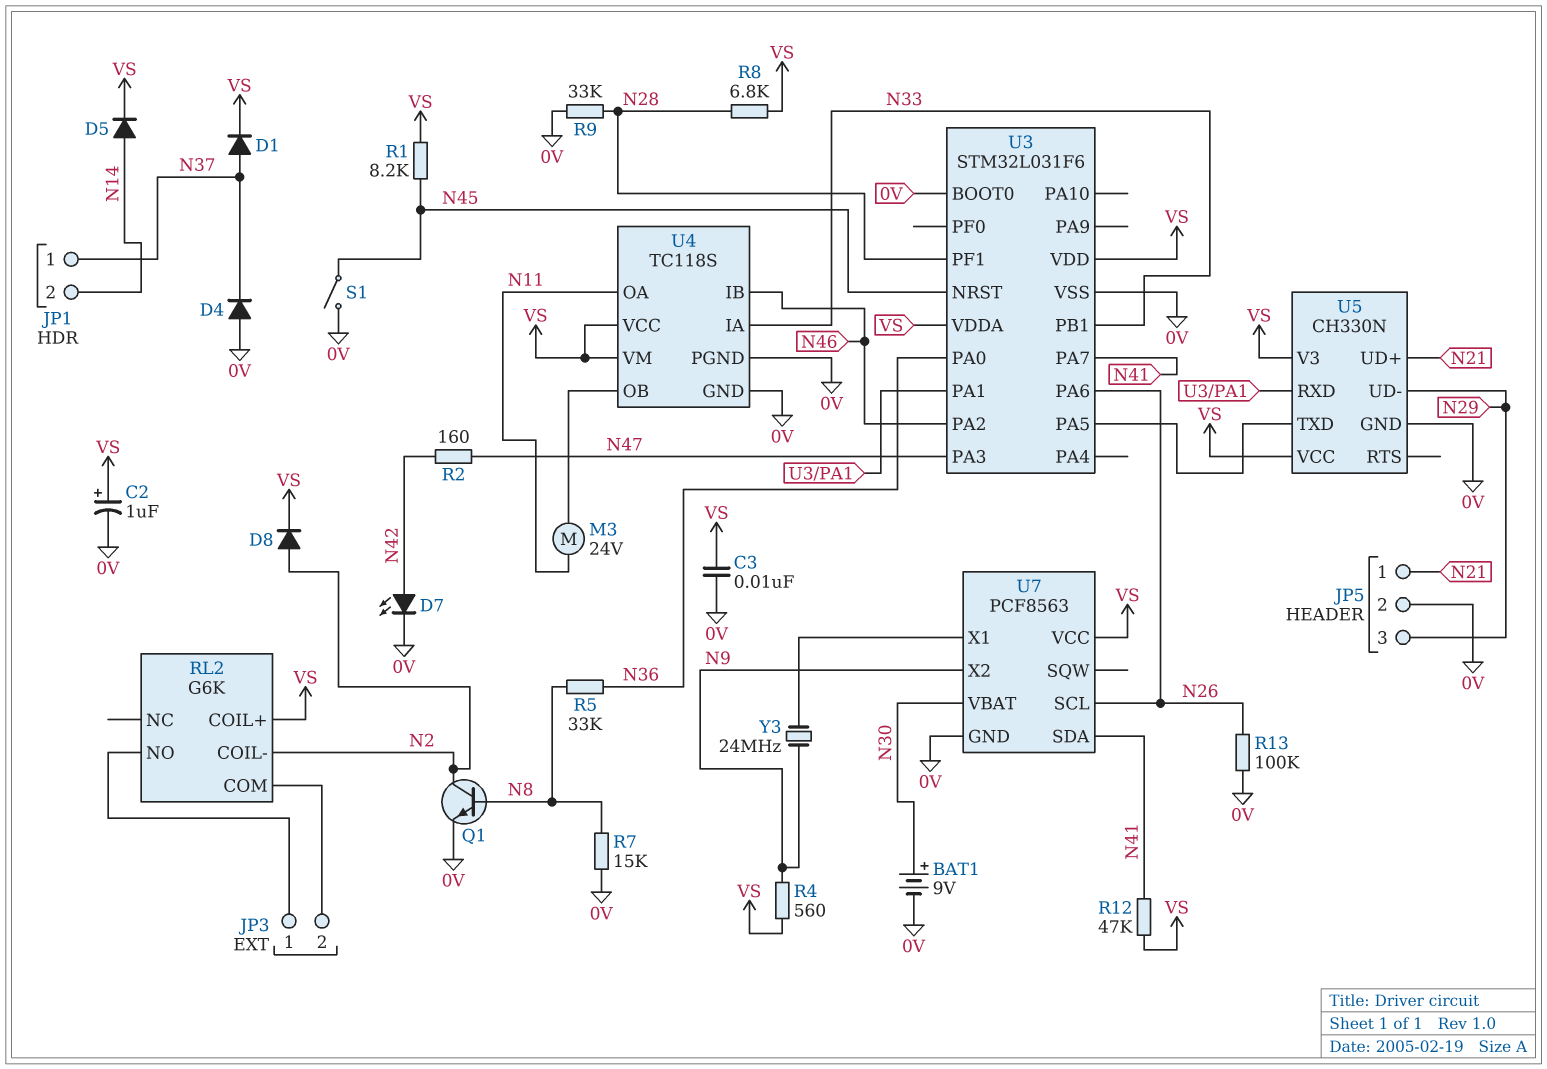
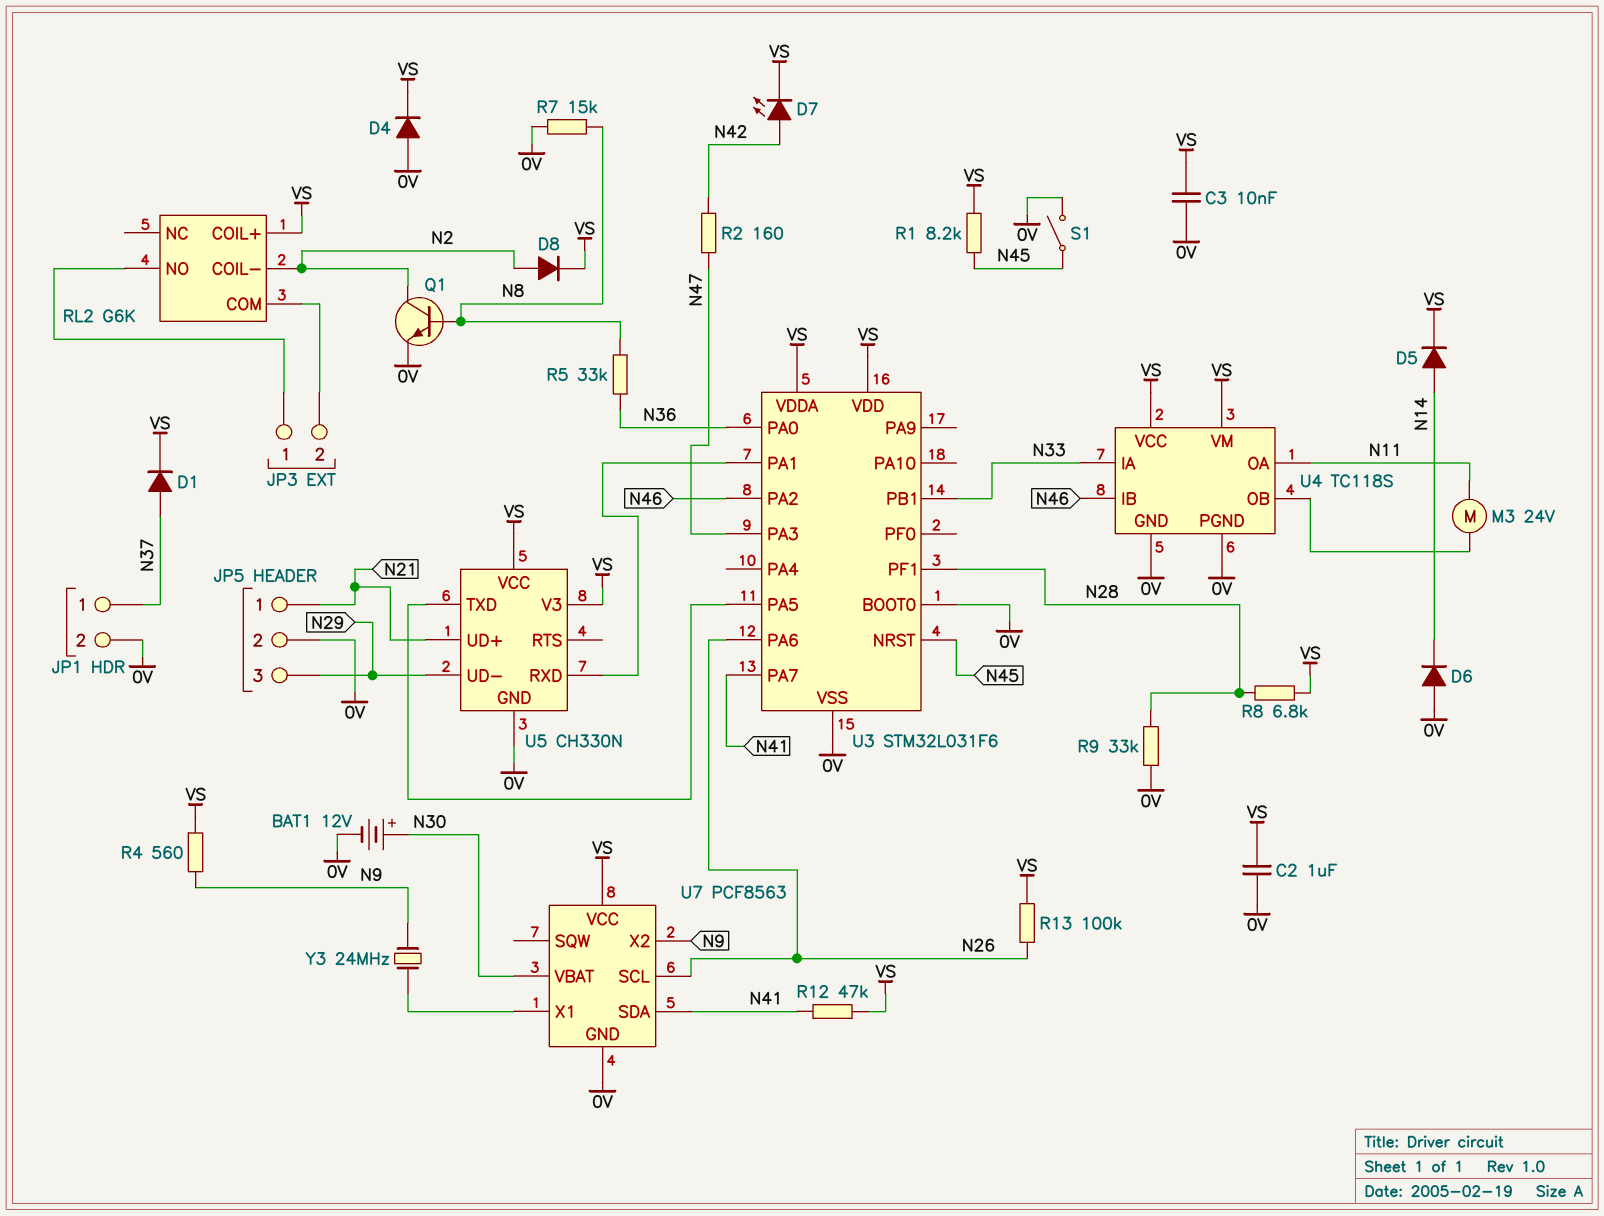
BAT1: 9V (plus N30, minus 0V) -> 12V (plus N30, minus 0V)
C2: 1uF (plus VS, minus 0V) -> 1uF (0V, VS)
D4: diode (A 0V, K N37) -> diode (A 0V, K VS)
D6: none -> diode (A 0V, K N14)
D7: LED (A N42, K 0V) -> LED (A N42, K VS)
JP1 pin 2: N14 -> 0V
R13: 100k (0V, N26) -> 100k (N26, VS)

